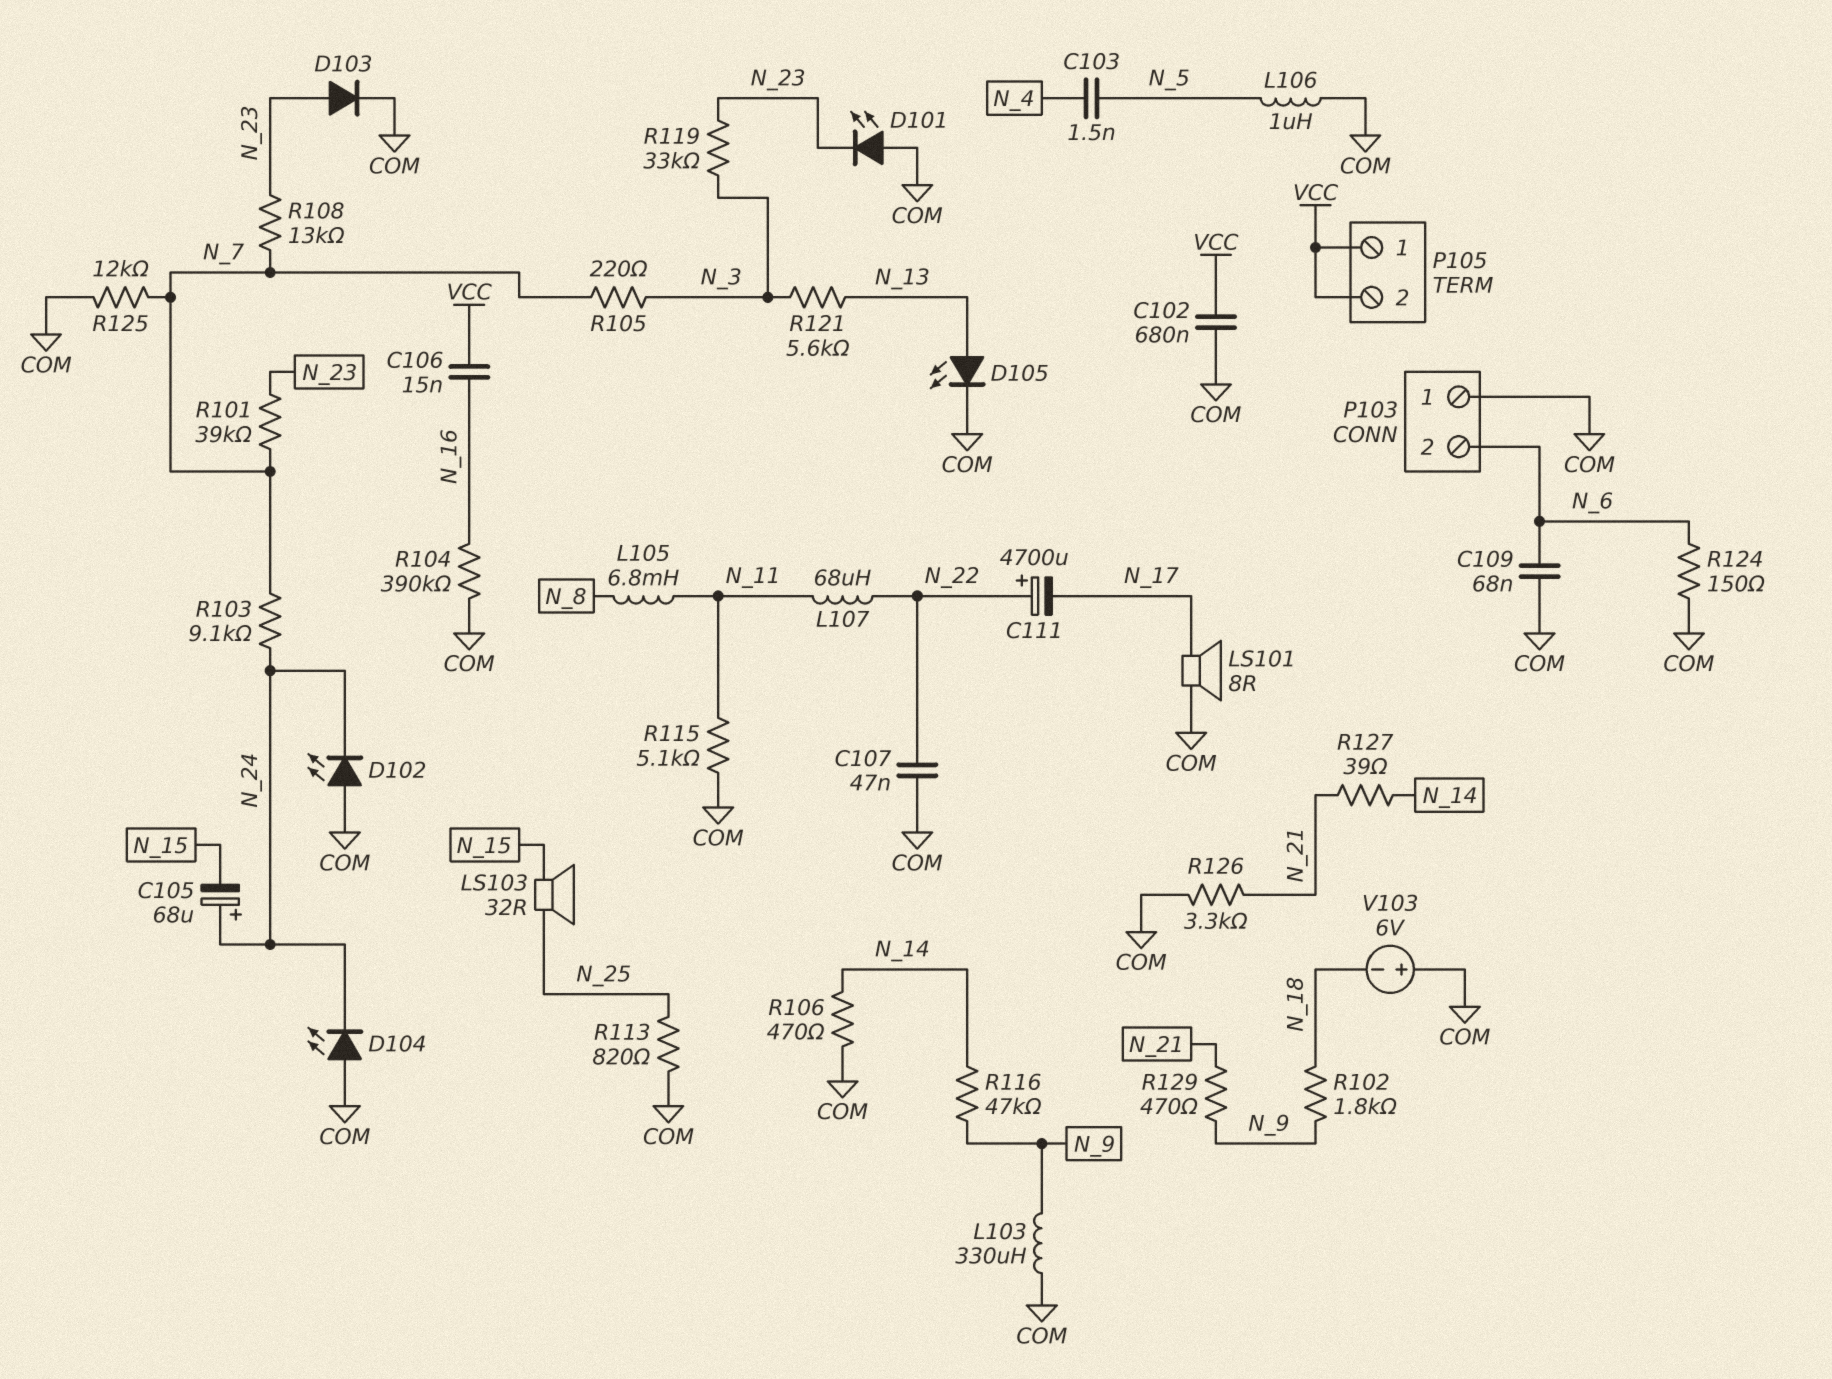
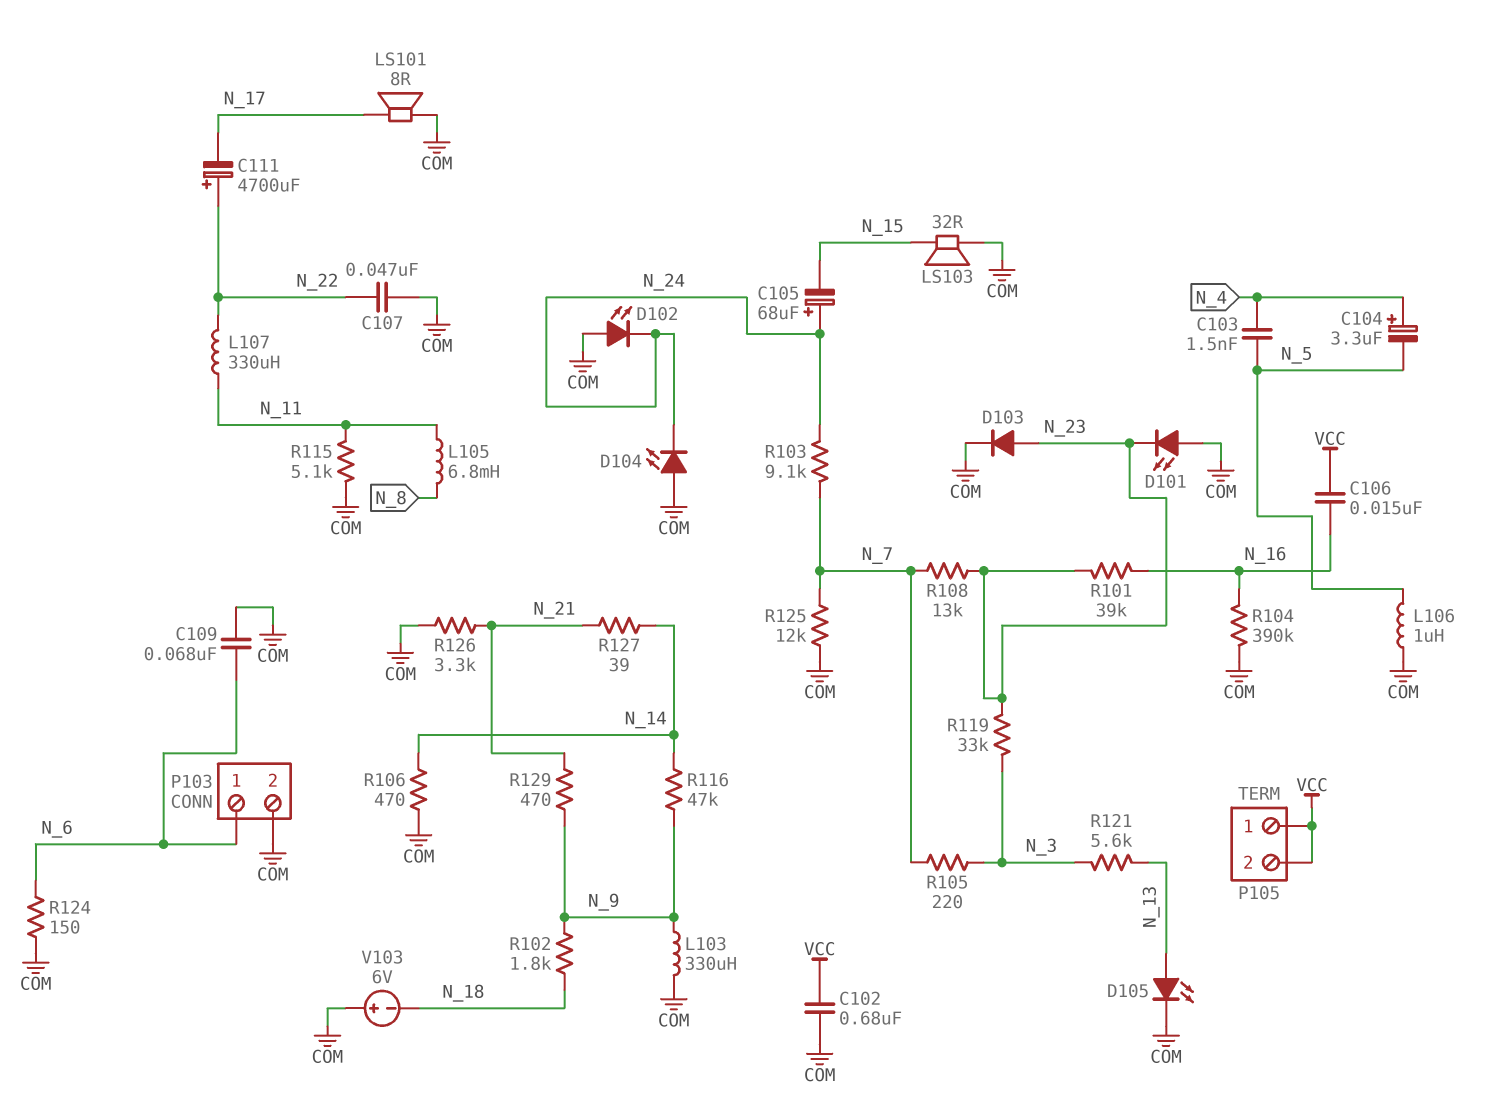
C104: none -> 3.3uF (plus N_4, minus N_5)
L107: 68uH (N_11, N_22) -> 330uH (N_11, N_22)
LS103: speaker 32R (N_15, N_25) -> speaker 32R (COM, N_15)
P103 pin 1: COM -> N_6
P103 pin 2: N_6 -> COM
R101: 39k (N_7, N_23) -> 39k (N_16, N_23)
R113: 820 (COM, N_25) -> none

